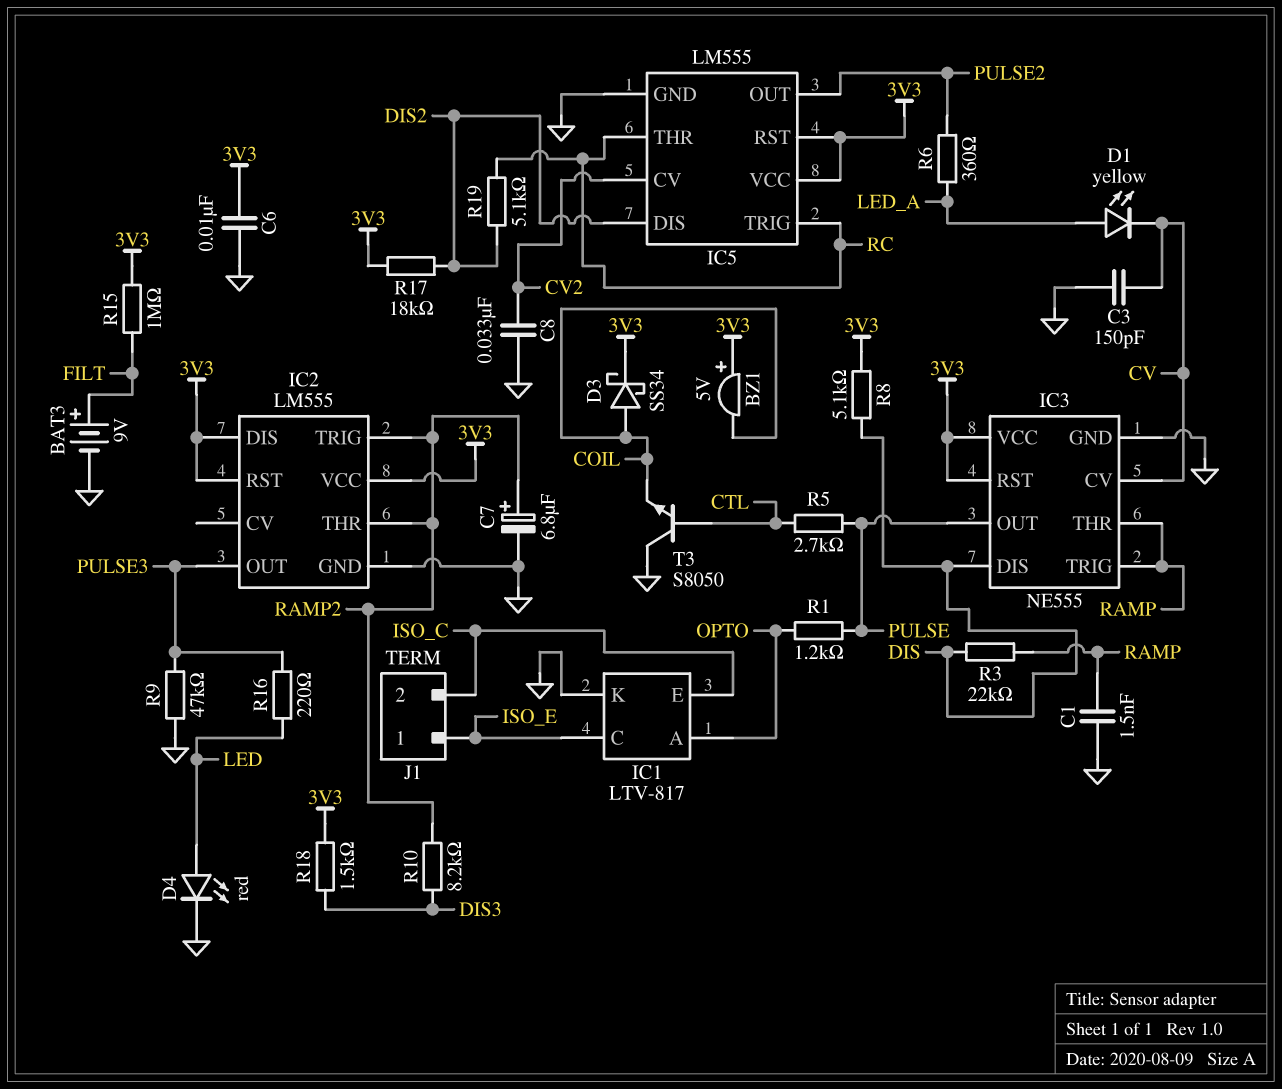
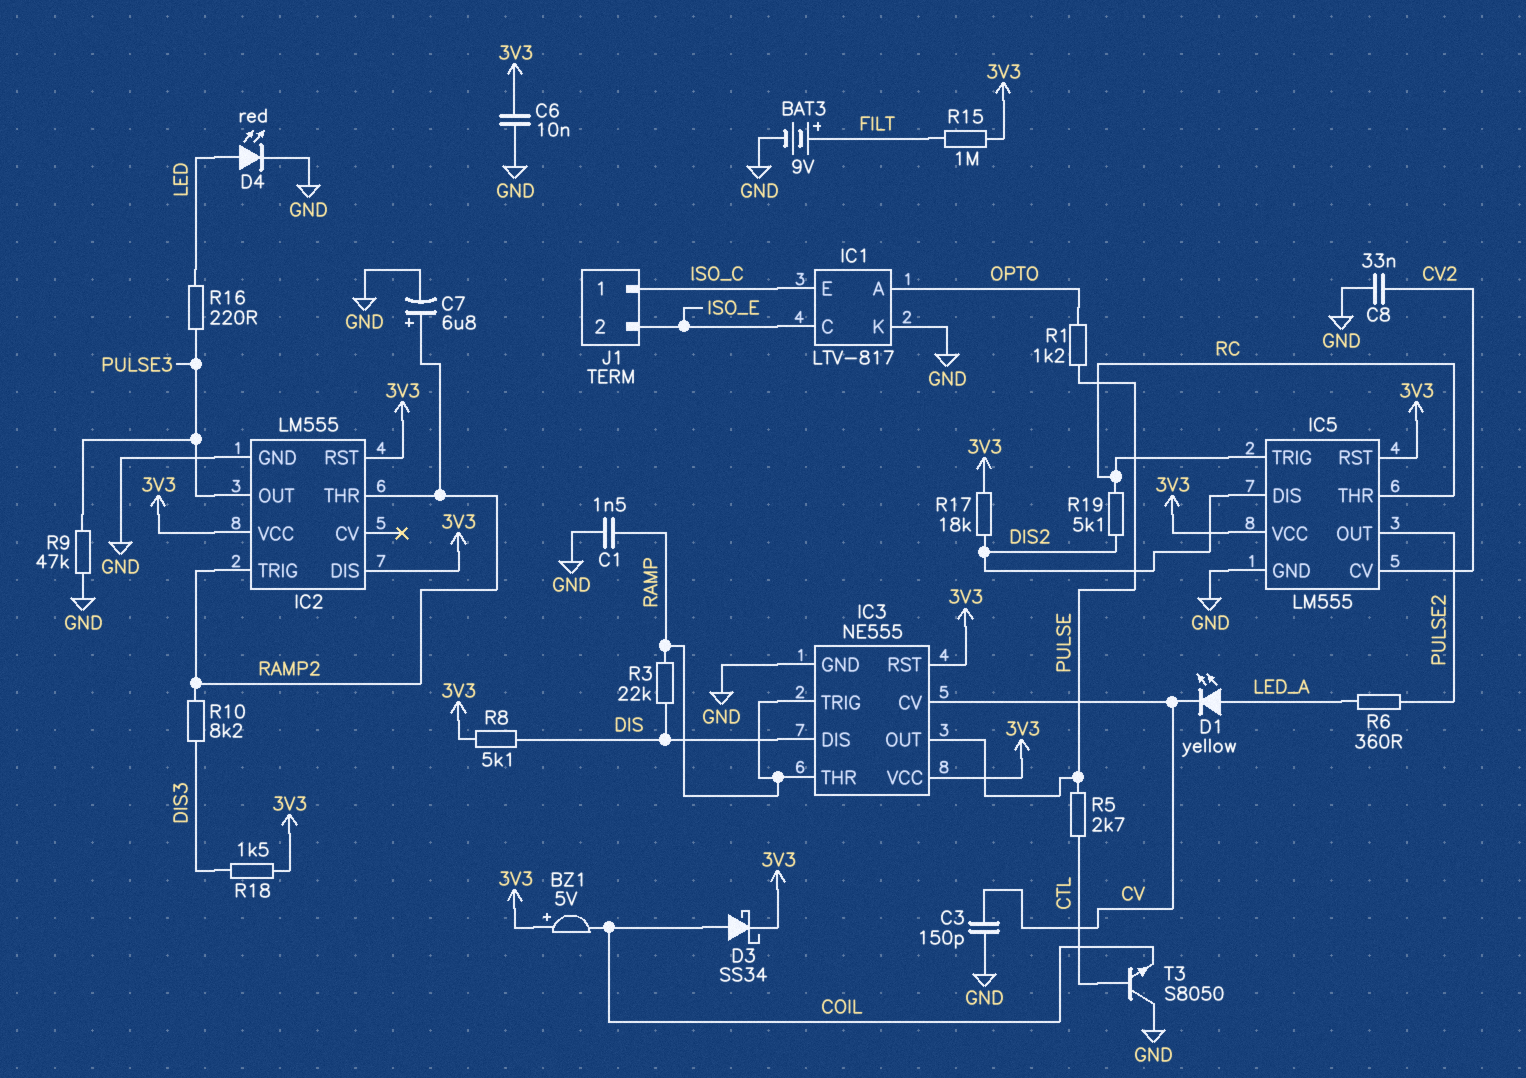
J1 pin 1: ISO_E -> ISO_C
J1 pin 2: ISO_C -> ISO_E

